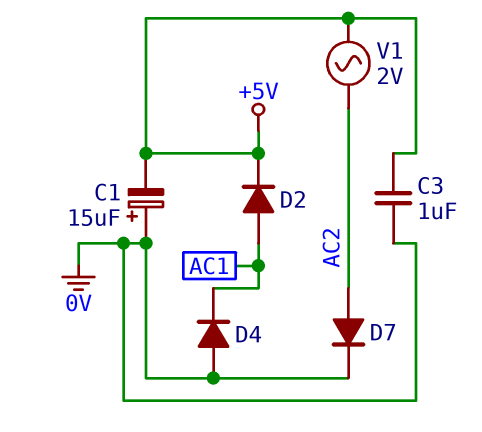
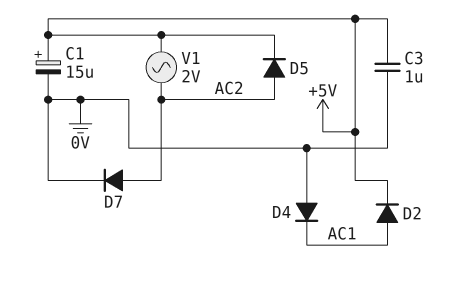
C1: 15uF (plus 0V, minus +5V) -> 15uF (plus +5V, minus 0V)
D5: none -> diode (A AC2, K +5V)

